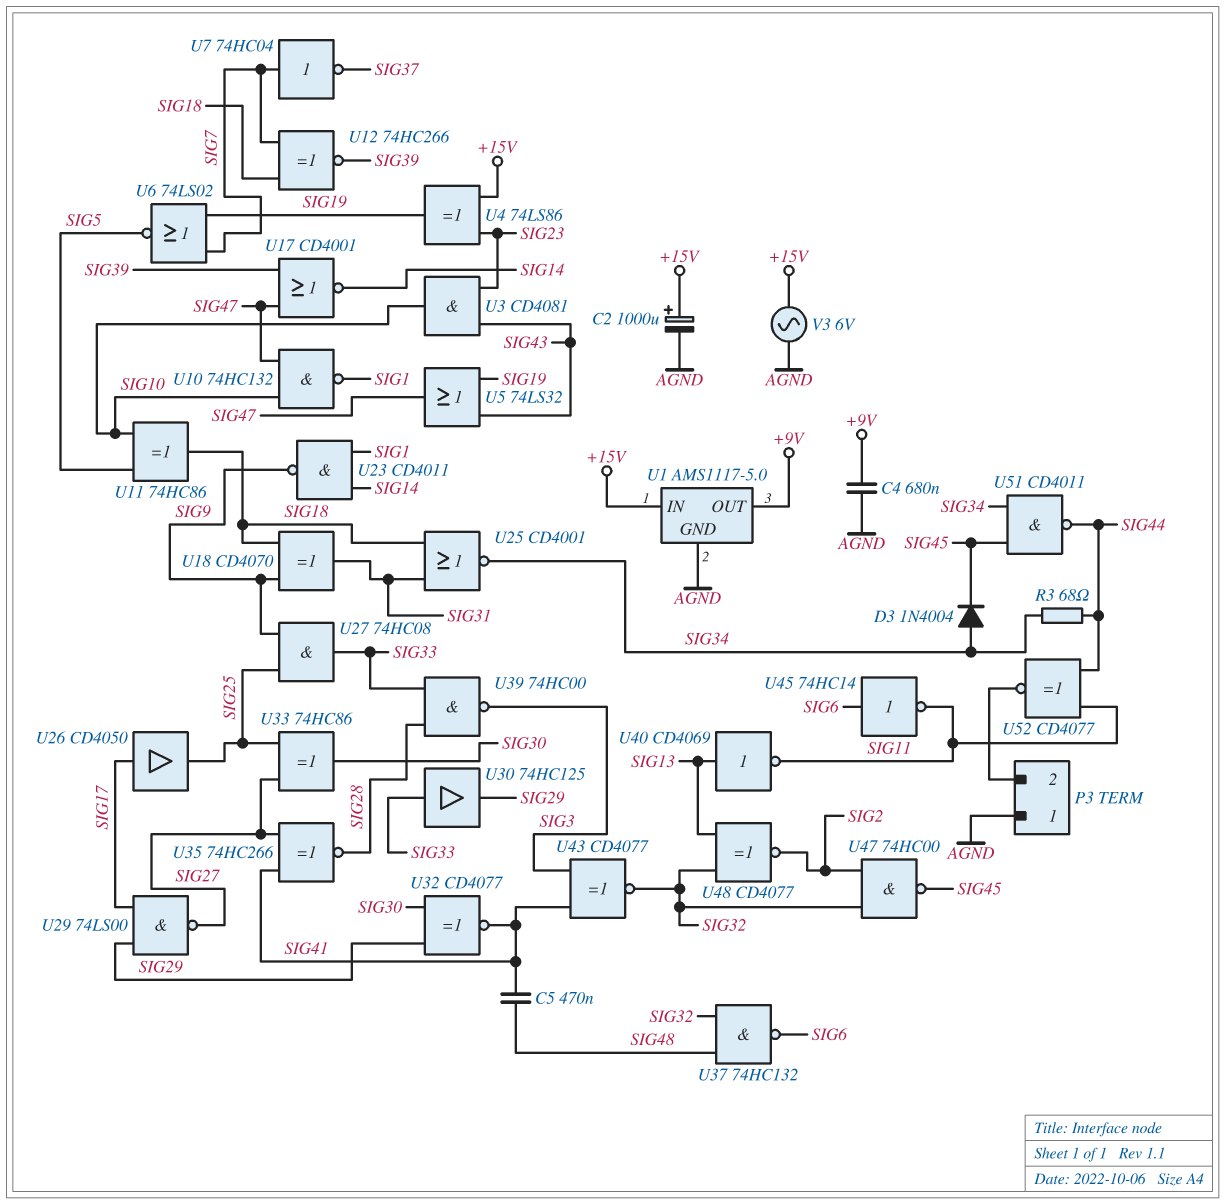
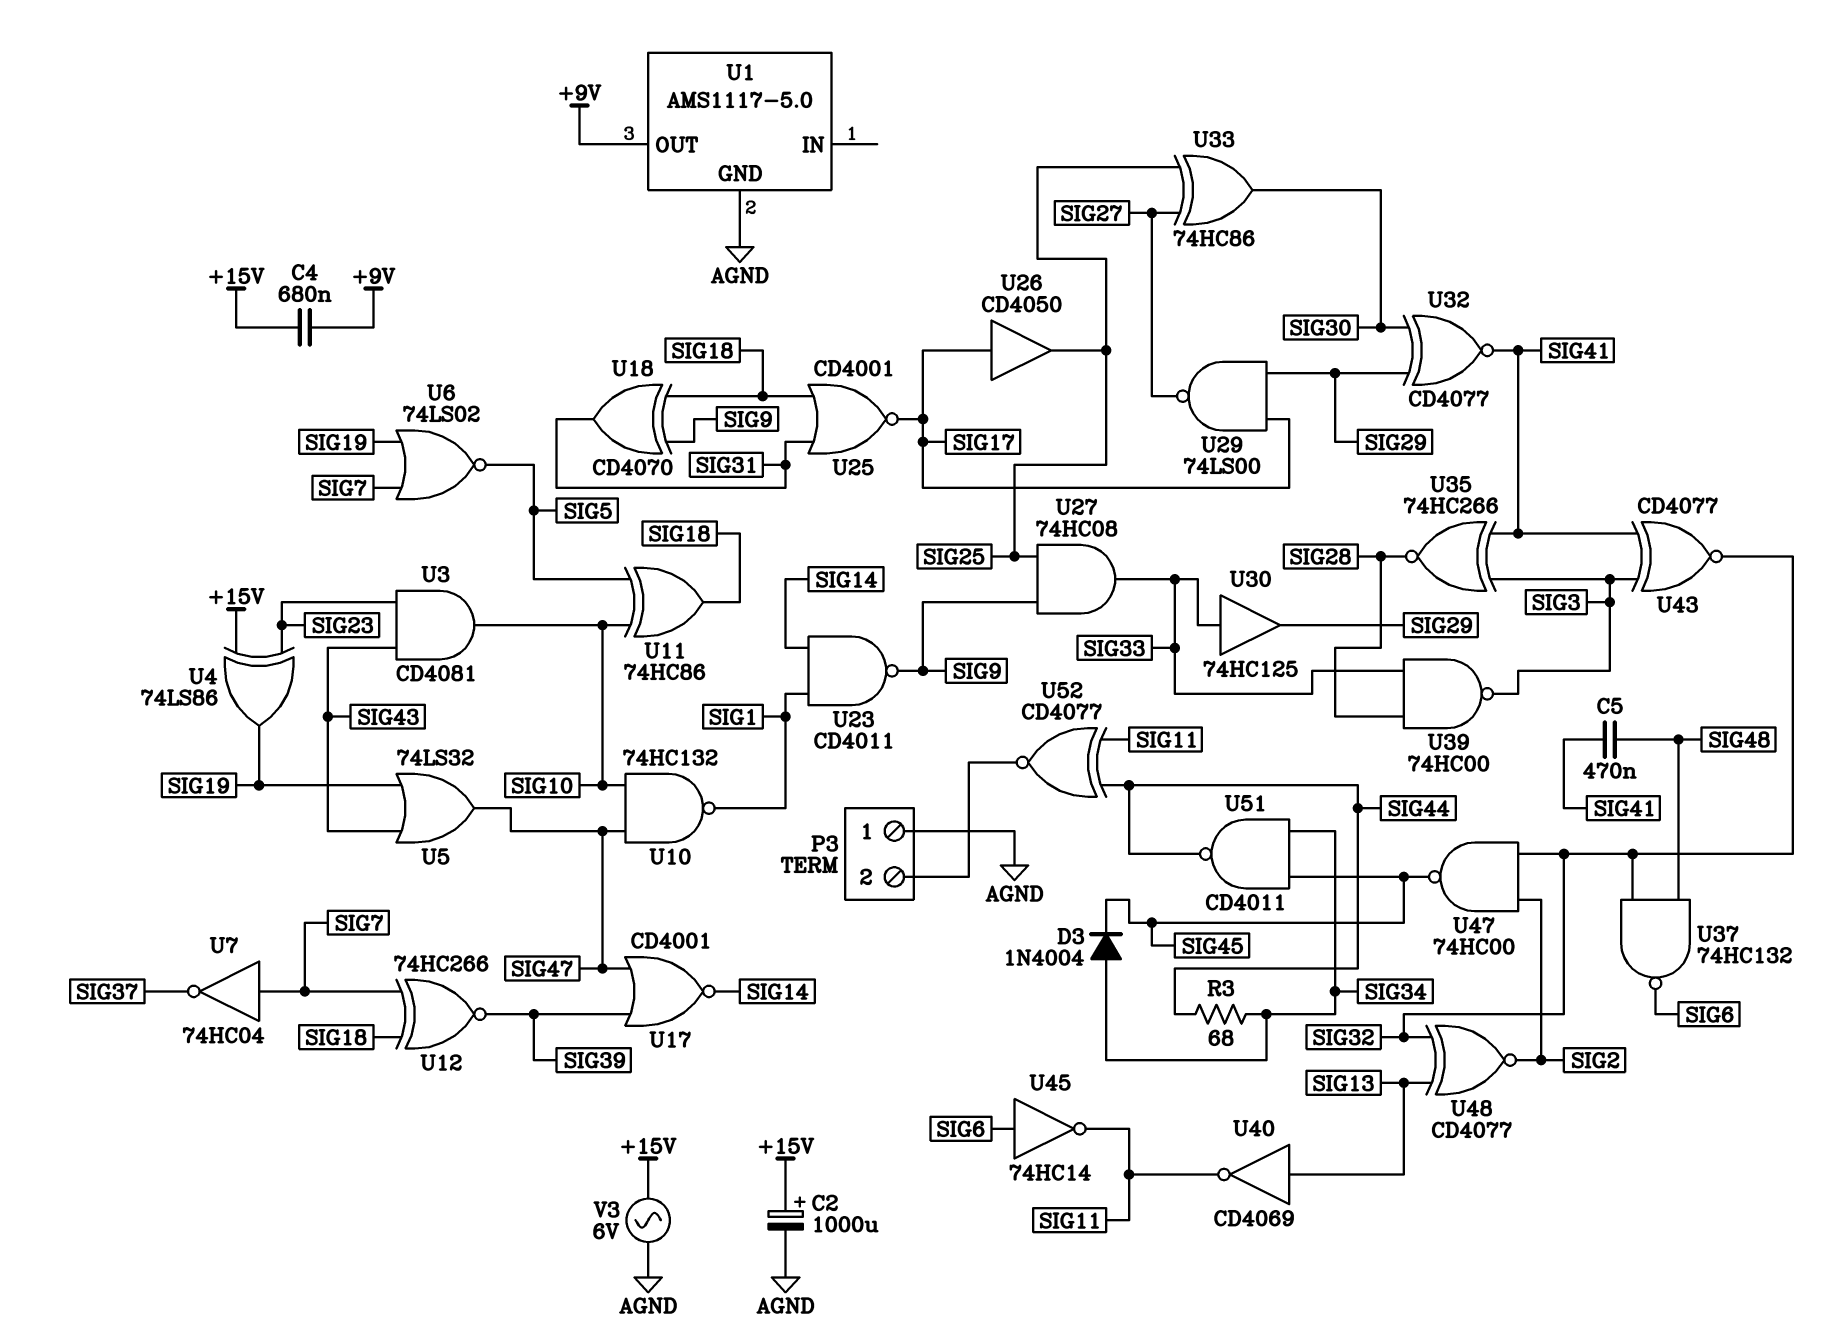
C4: 680nF (+9V, AGND) -> 680nF (+9V, +15V)
U1 pin IN: +15V -> none
U25: NOR CD4001 (in SIG18, in SIG31, out SIG34) -> NOR CD4001 (in SIG18, in SIG31, out SIG17)
U35: XNOR 74HC266 (in SIG27, in SIG41, out SIG28) -> XNOR 74HC266 (in SIG3, in SIG41, out SIG28)

